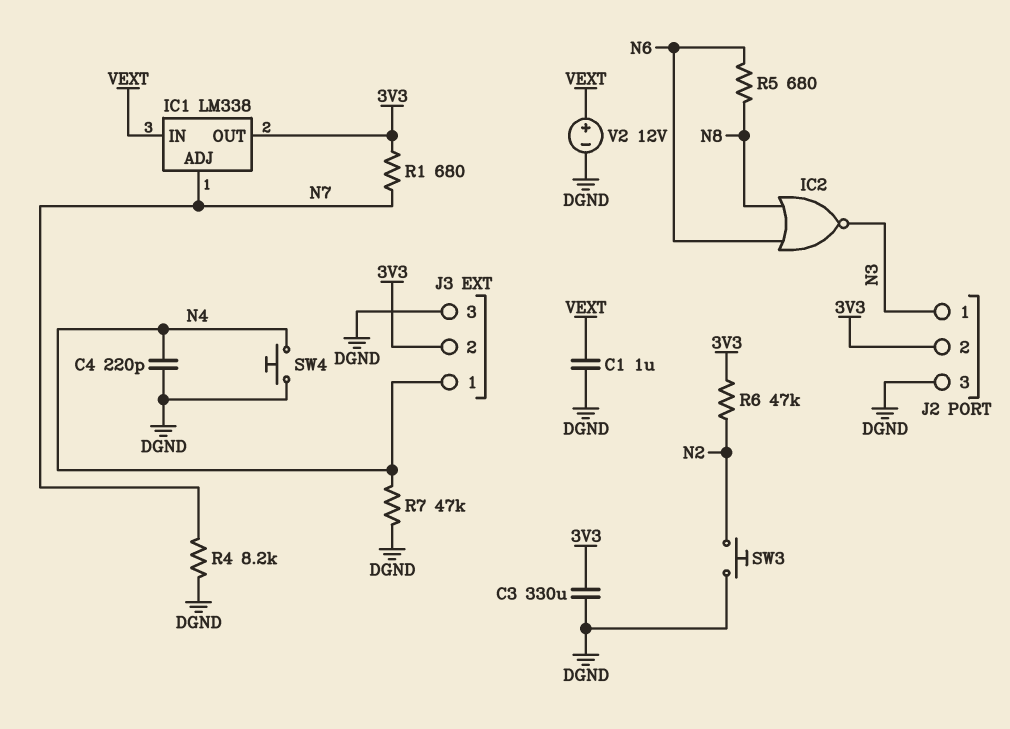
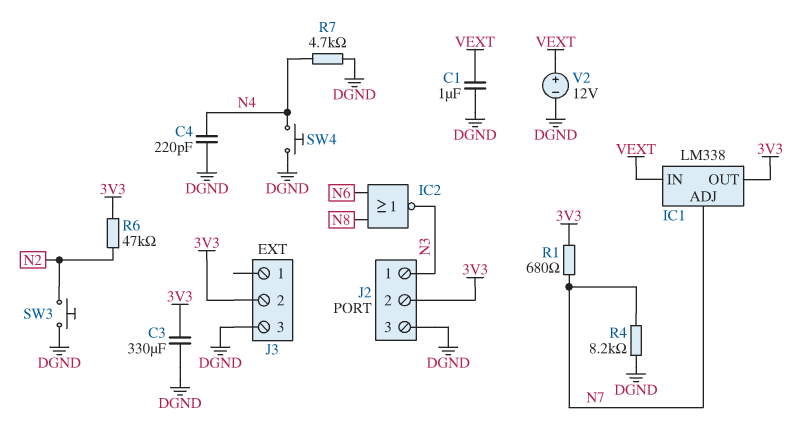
J3 pin 1: N4 -> none
R5: 680 (N6, N8) -> none
R7: 47k (DGND, N4) -> 4.7k (DGND, N4)

